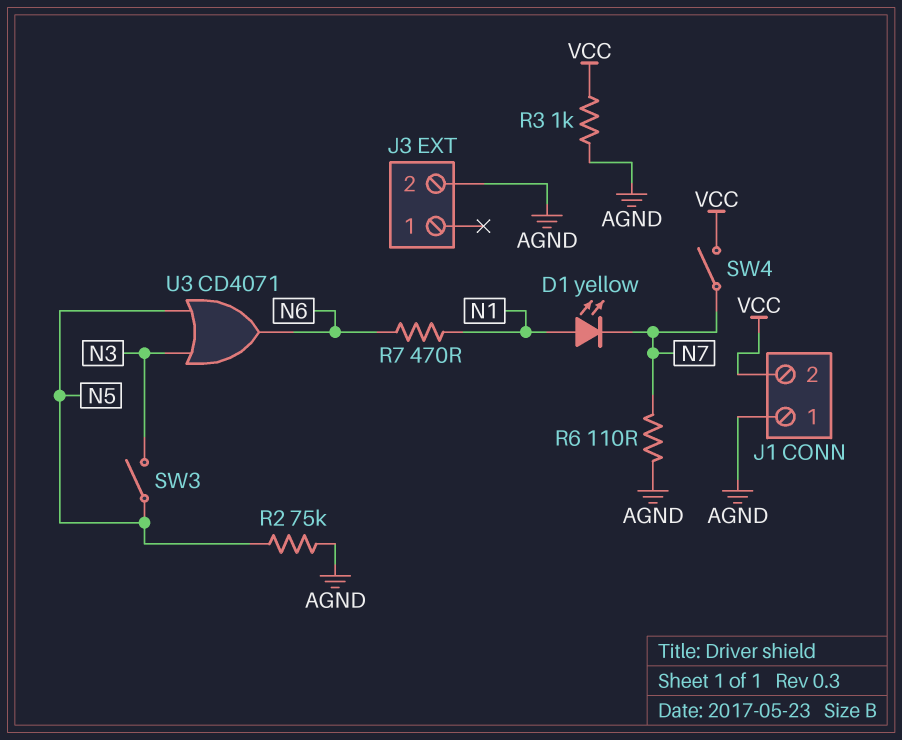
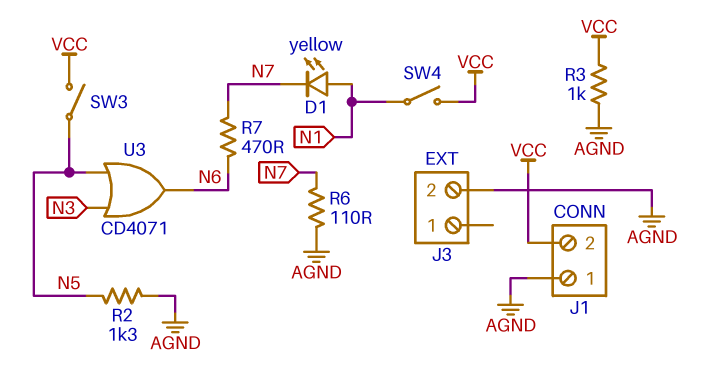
R2: 75k (AGND, N5) -> 1.3k (AGND, N5)
R7: 470 (N1, N6) -> 470 (N6, N7)
SW3: switch (N3, N5) -> switch (N5, VCC)
SW4: switch (N7, VCC) -> switch (N1, VCC)

